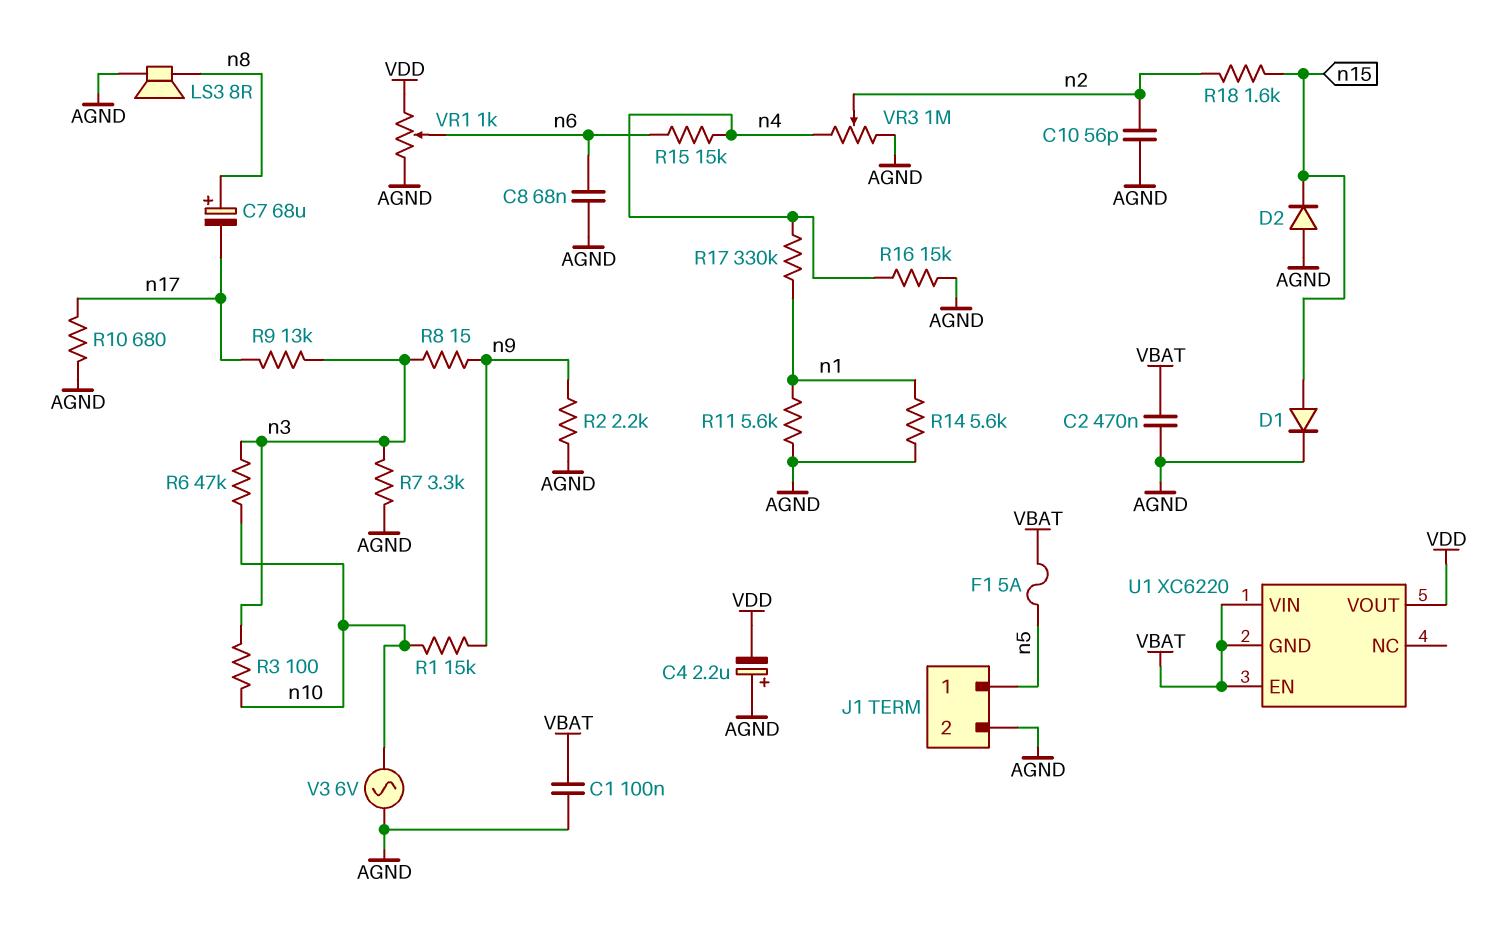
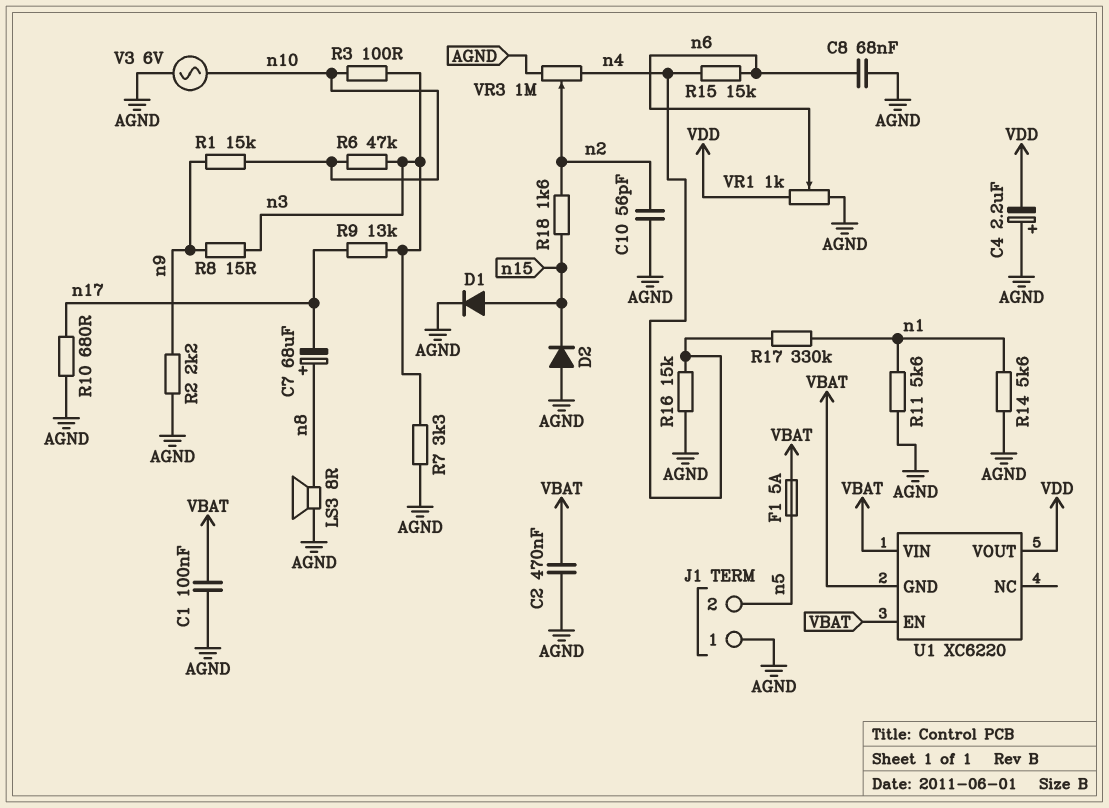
J1 pin 1: n5 -> AGND
J1 pin 2: AGND -> n5

